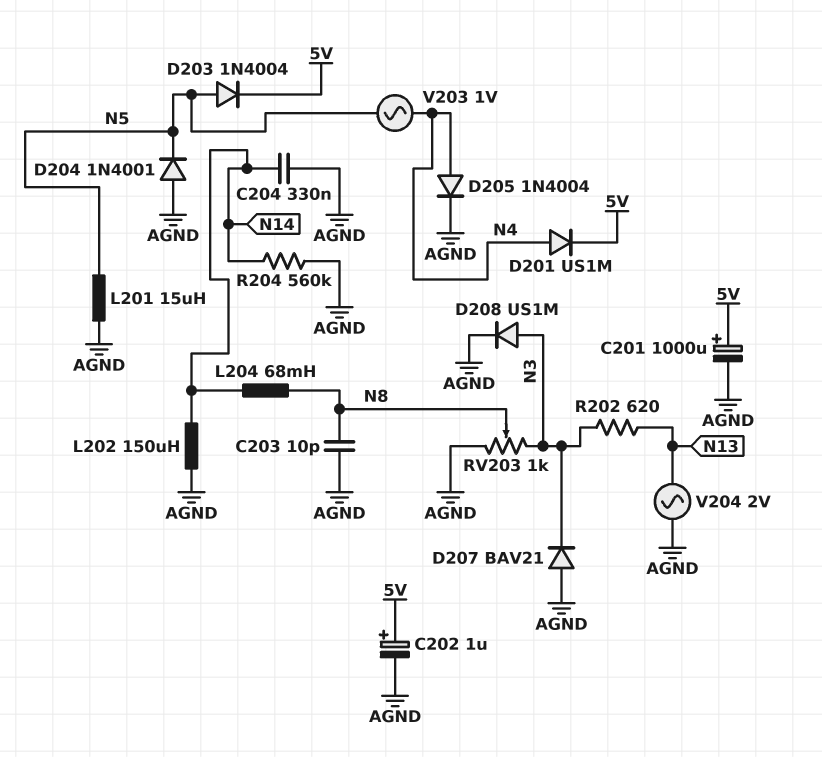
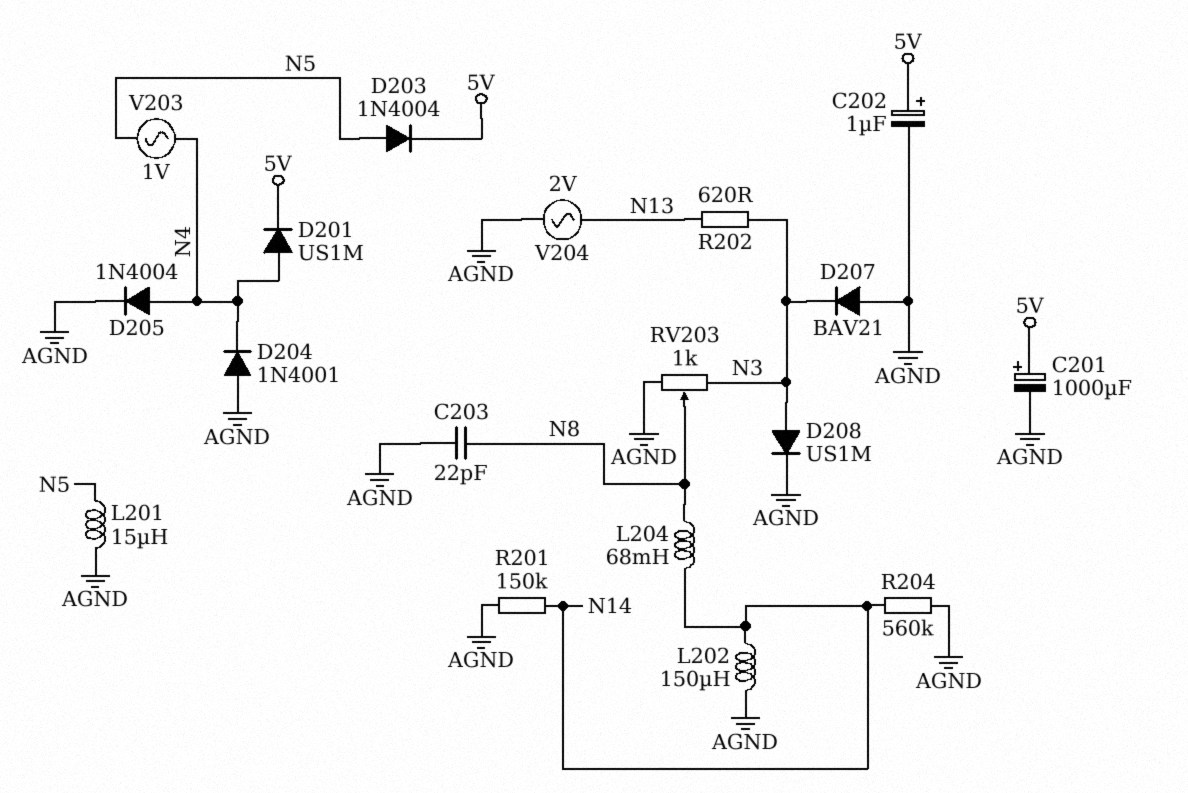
C203: 10pF (AGND, N8) -> 22pF (AGND, N8)
C204: 330nF (AGND, N14) -> none
D204: diode 1N4001 (A AGND, K N5) -> diode 1N4001 (A AGND, K N4)
R201: none -> 150k (AGND, N14)

